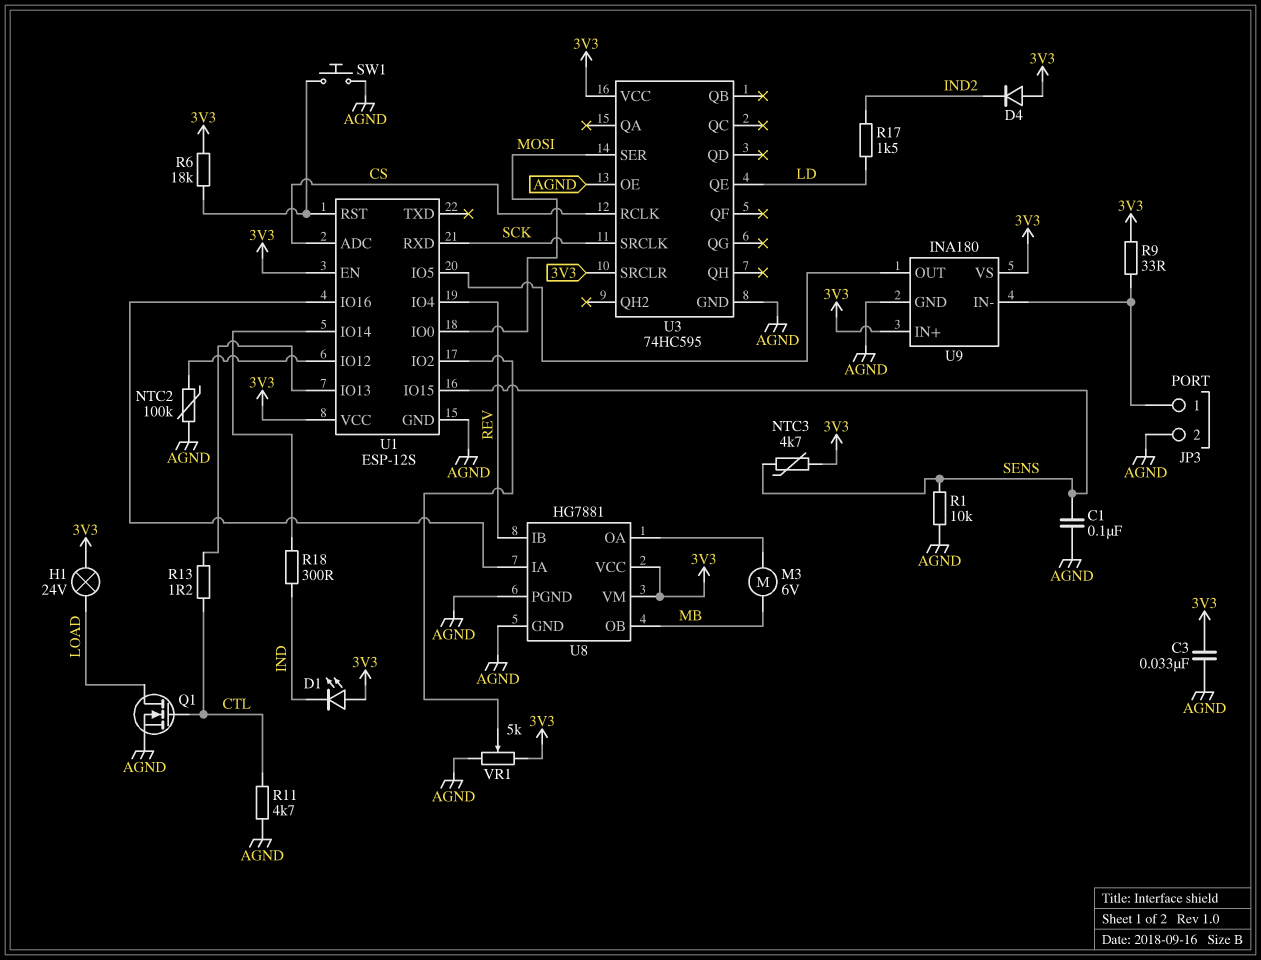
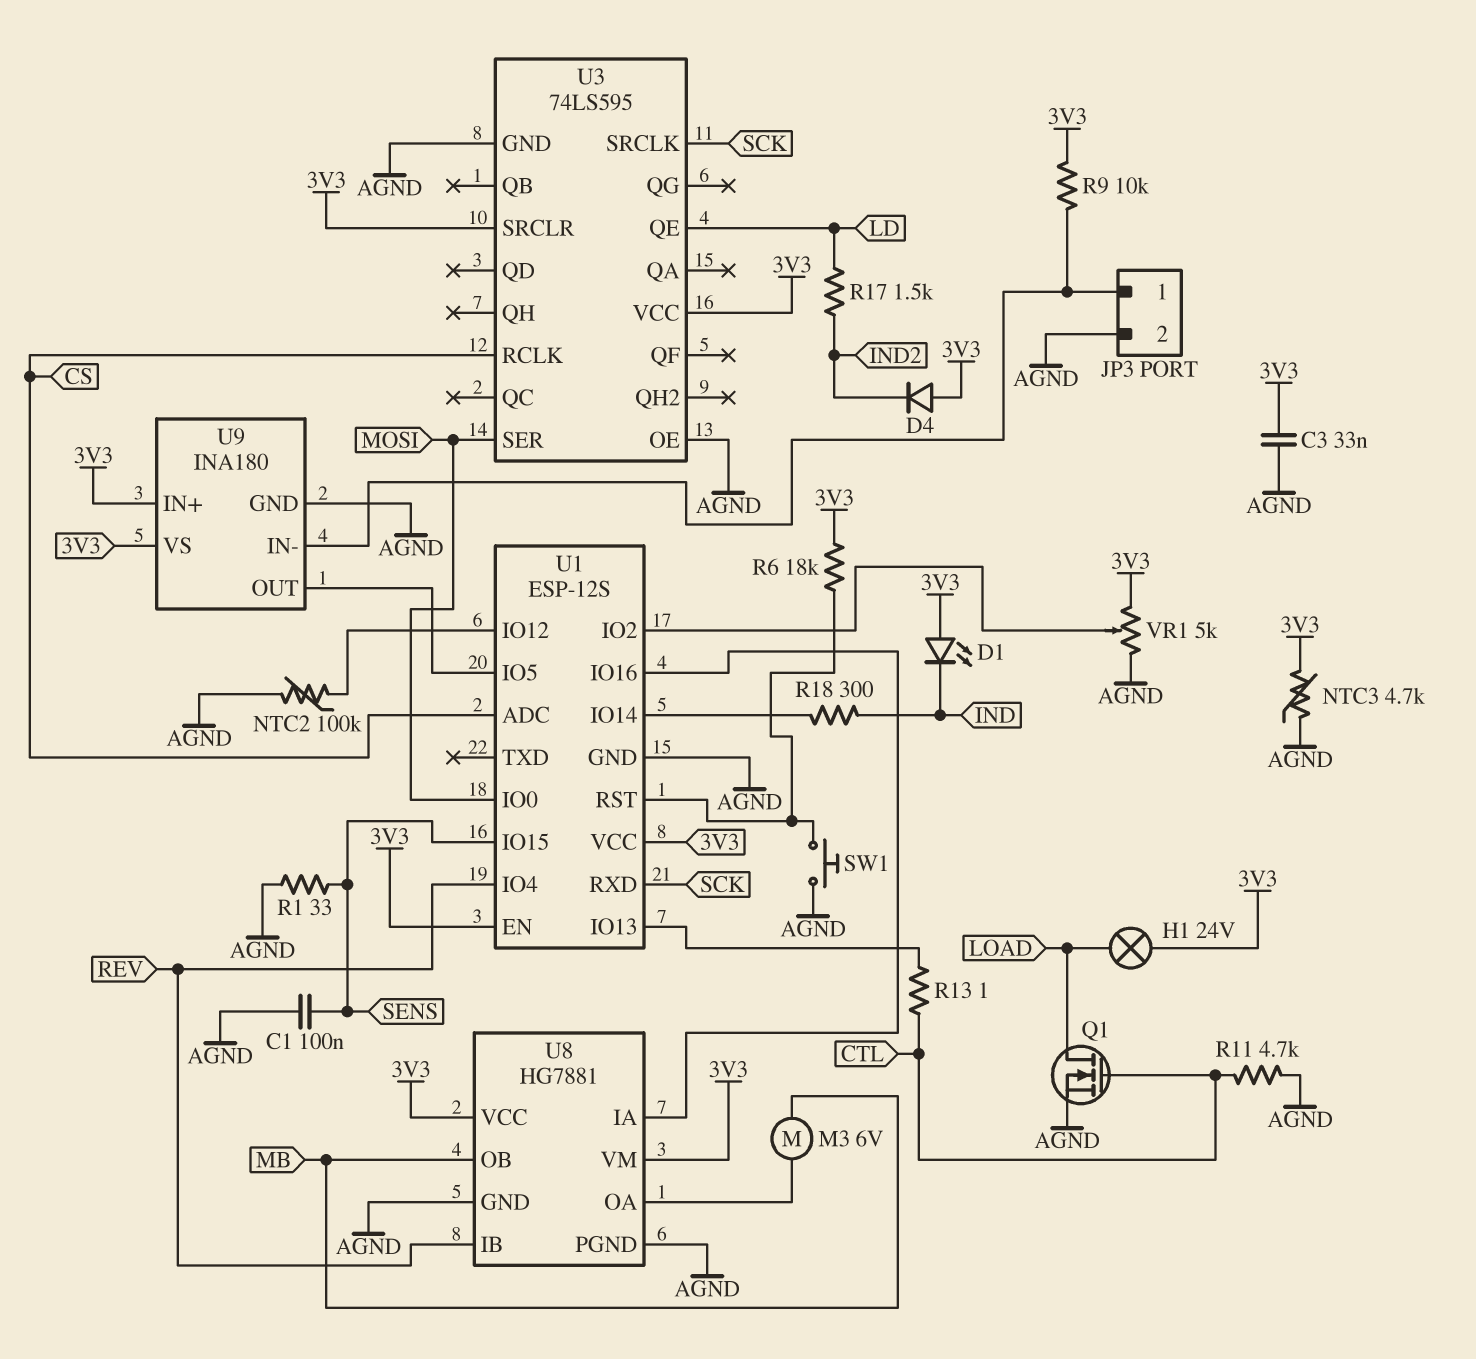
NTC3: 4.7k (3V3, SENS) -> 4.7k (3V3, AGND)
R1: 10k (AGND, SENS) -> 33 (AGND, SENS)
R9: 33 (3V3, JP3/1) -> 10k (3V3, JP3/1)
R13: 1.2 (CTL, U1/IO13) -> 1 (CTL, U1/IO13)
U3: 74HC595 -> 74LS595

